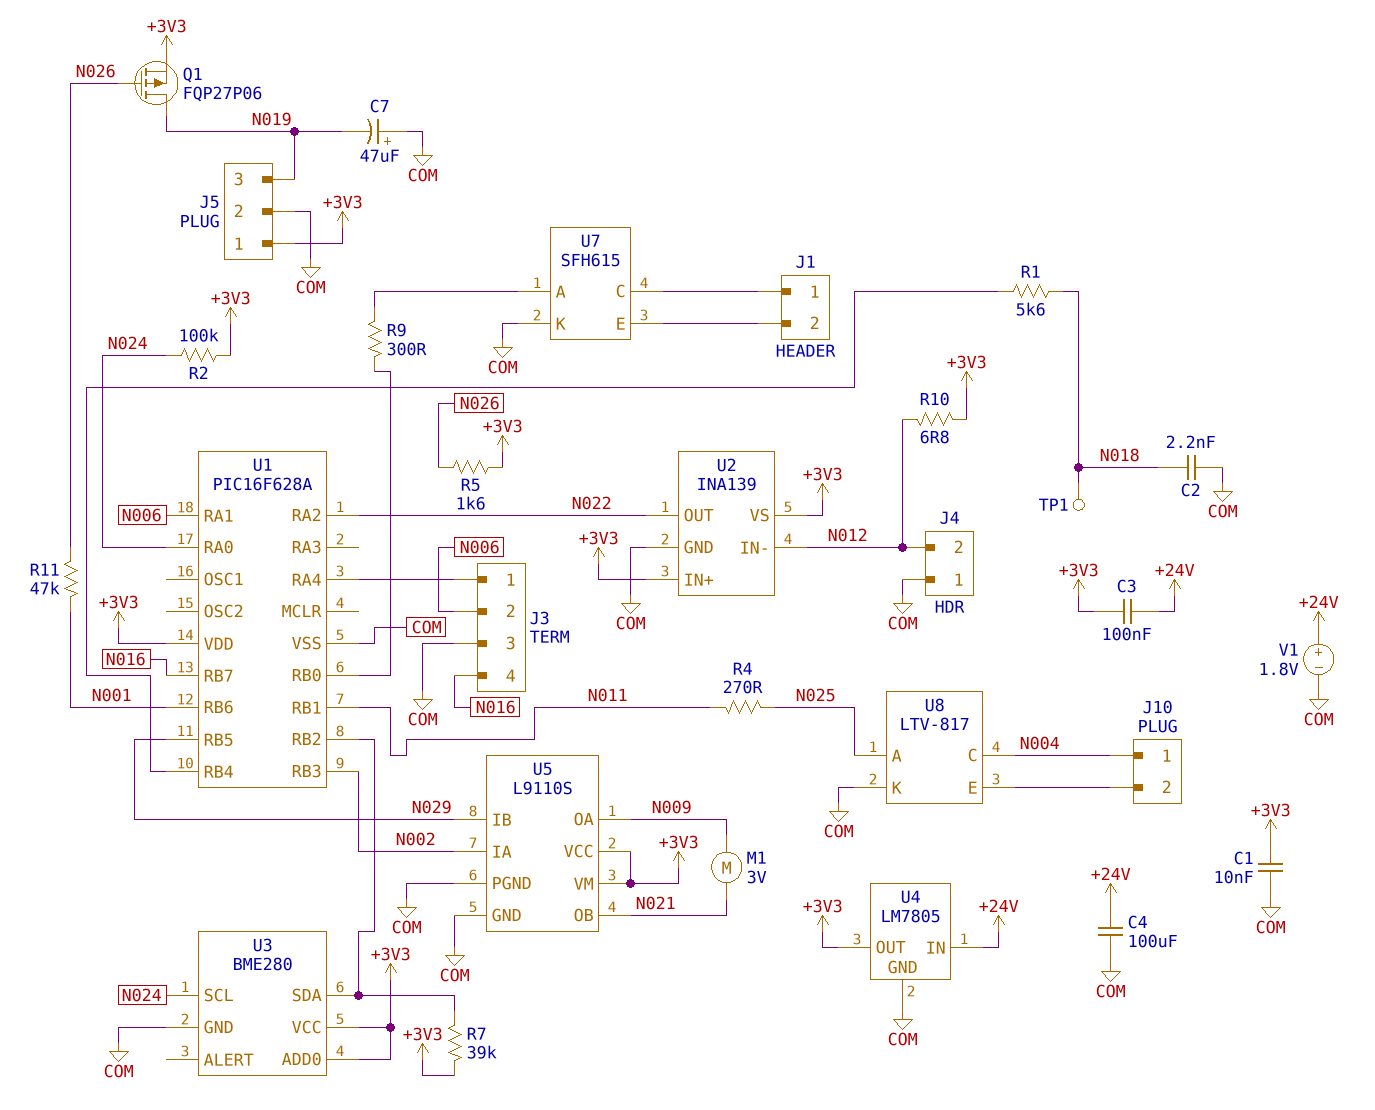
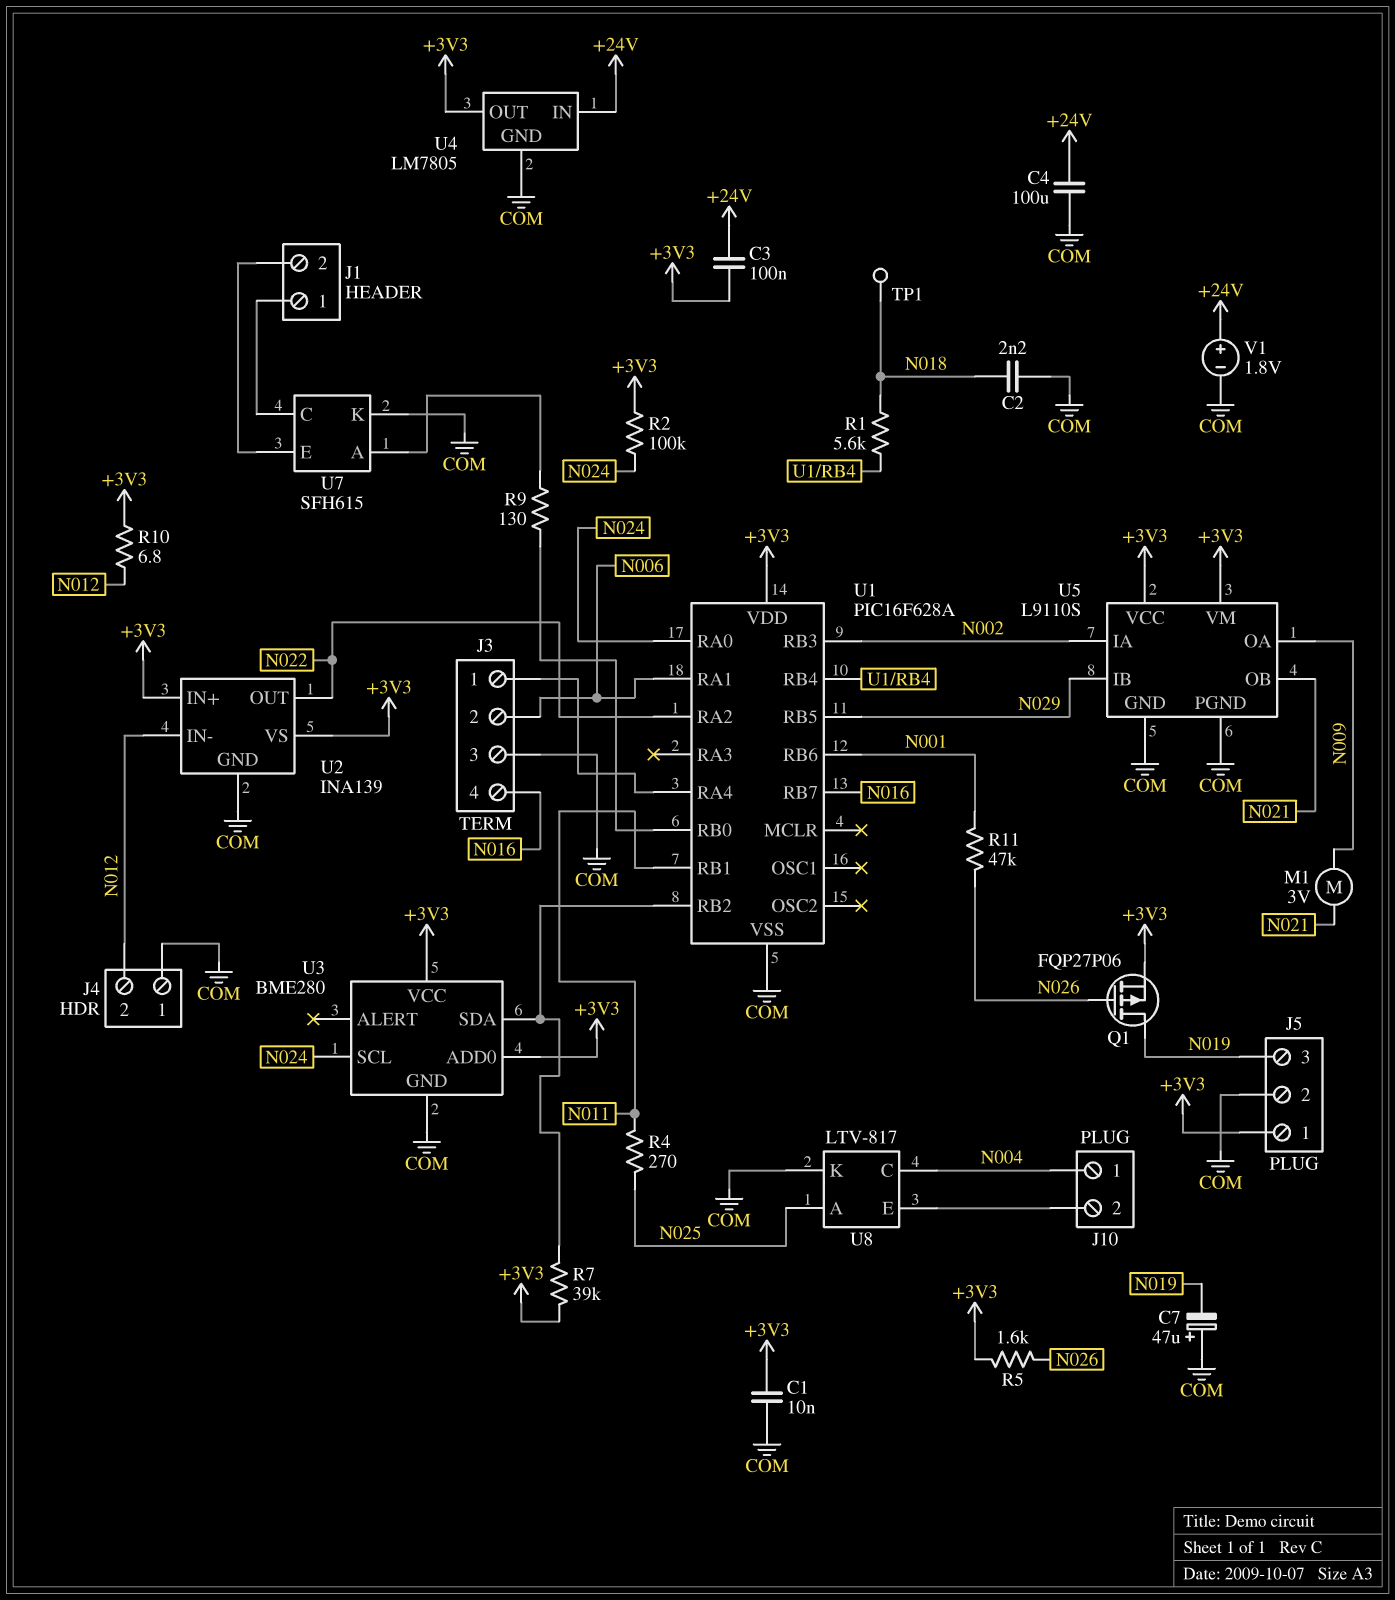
R9: 300 (U1/RB0, U7/A) -> 130 (U1/RB0, U7/A)

